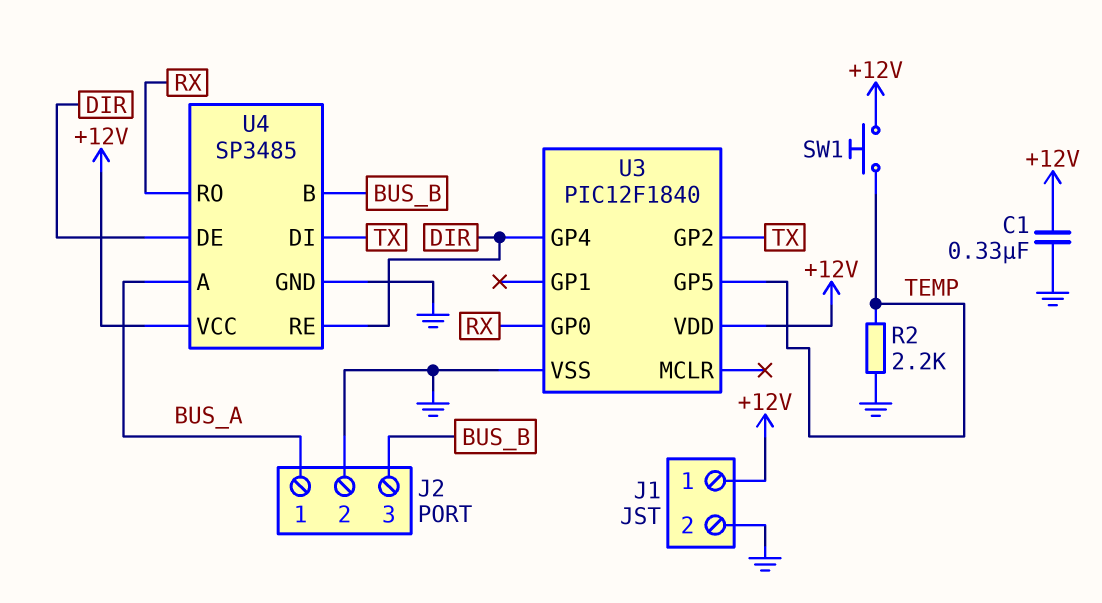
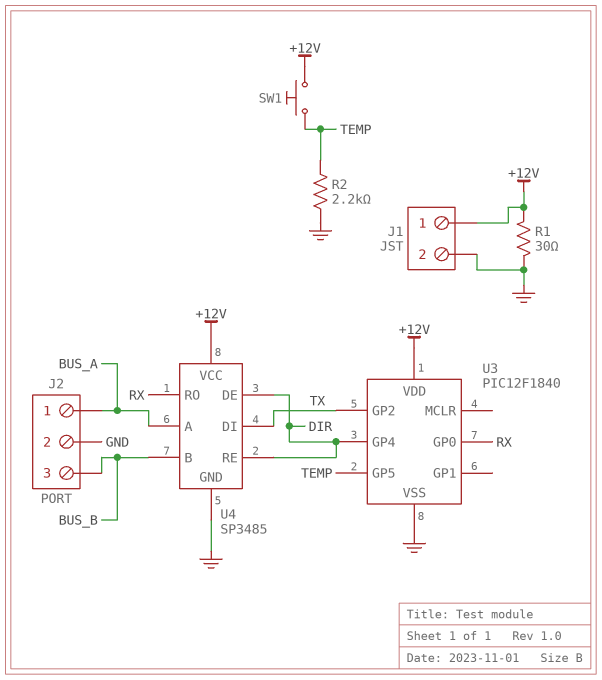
C1: 330nF (+12V, GND) -> none
R1: none -> 30 (+12V, GND)

